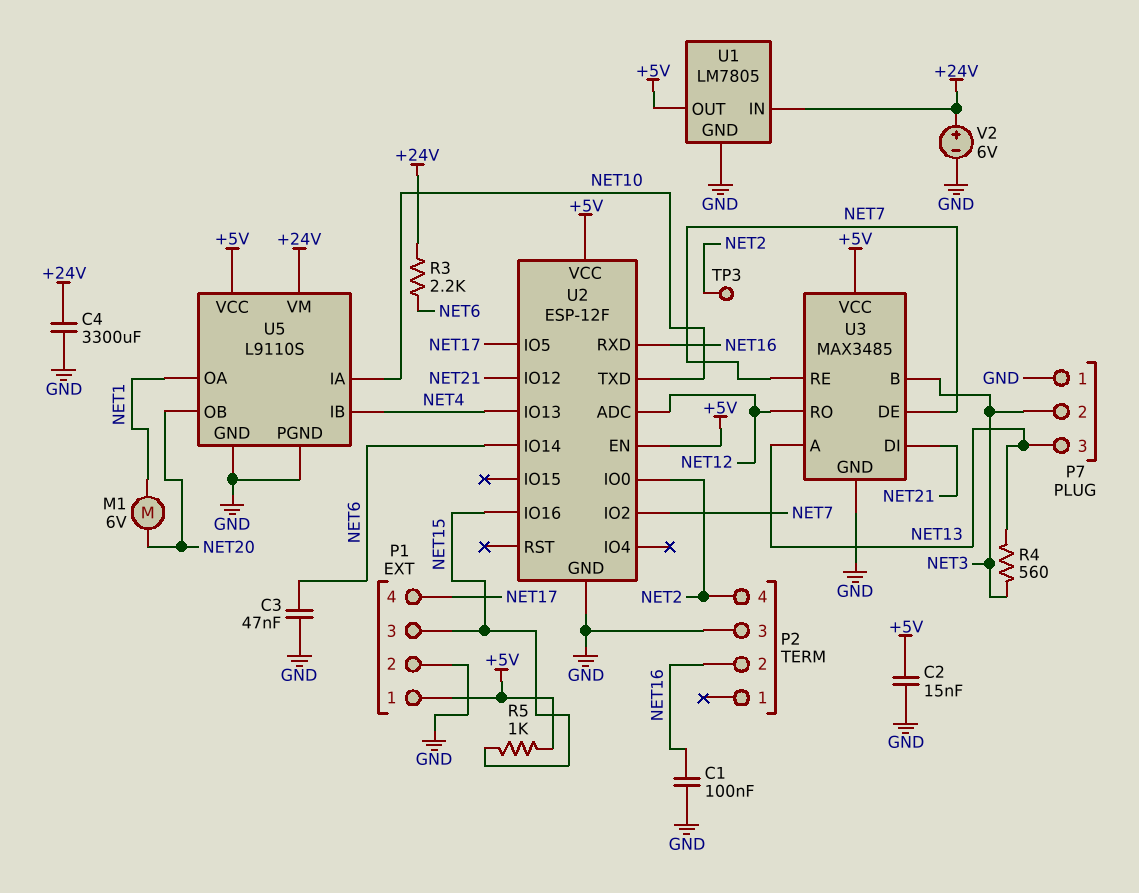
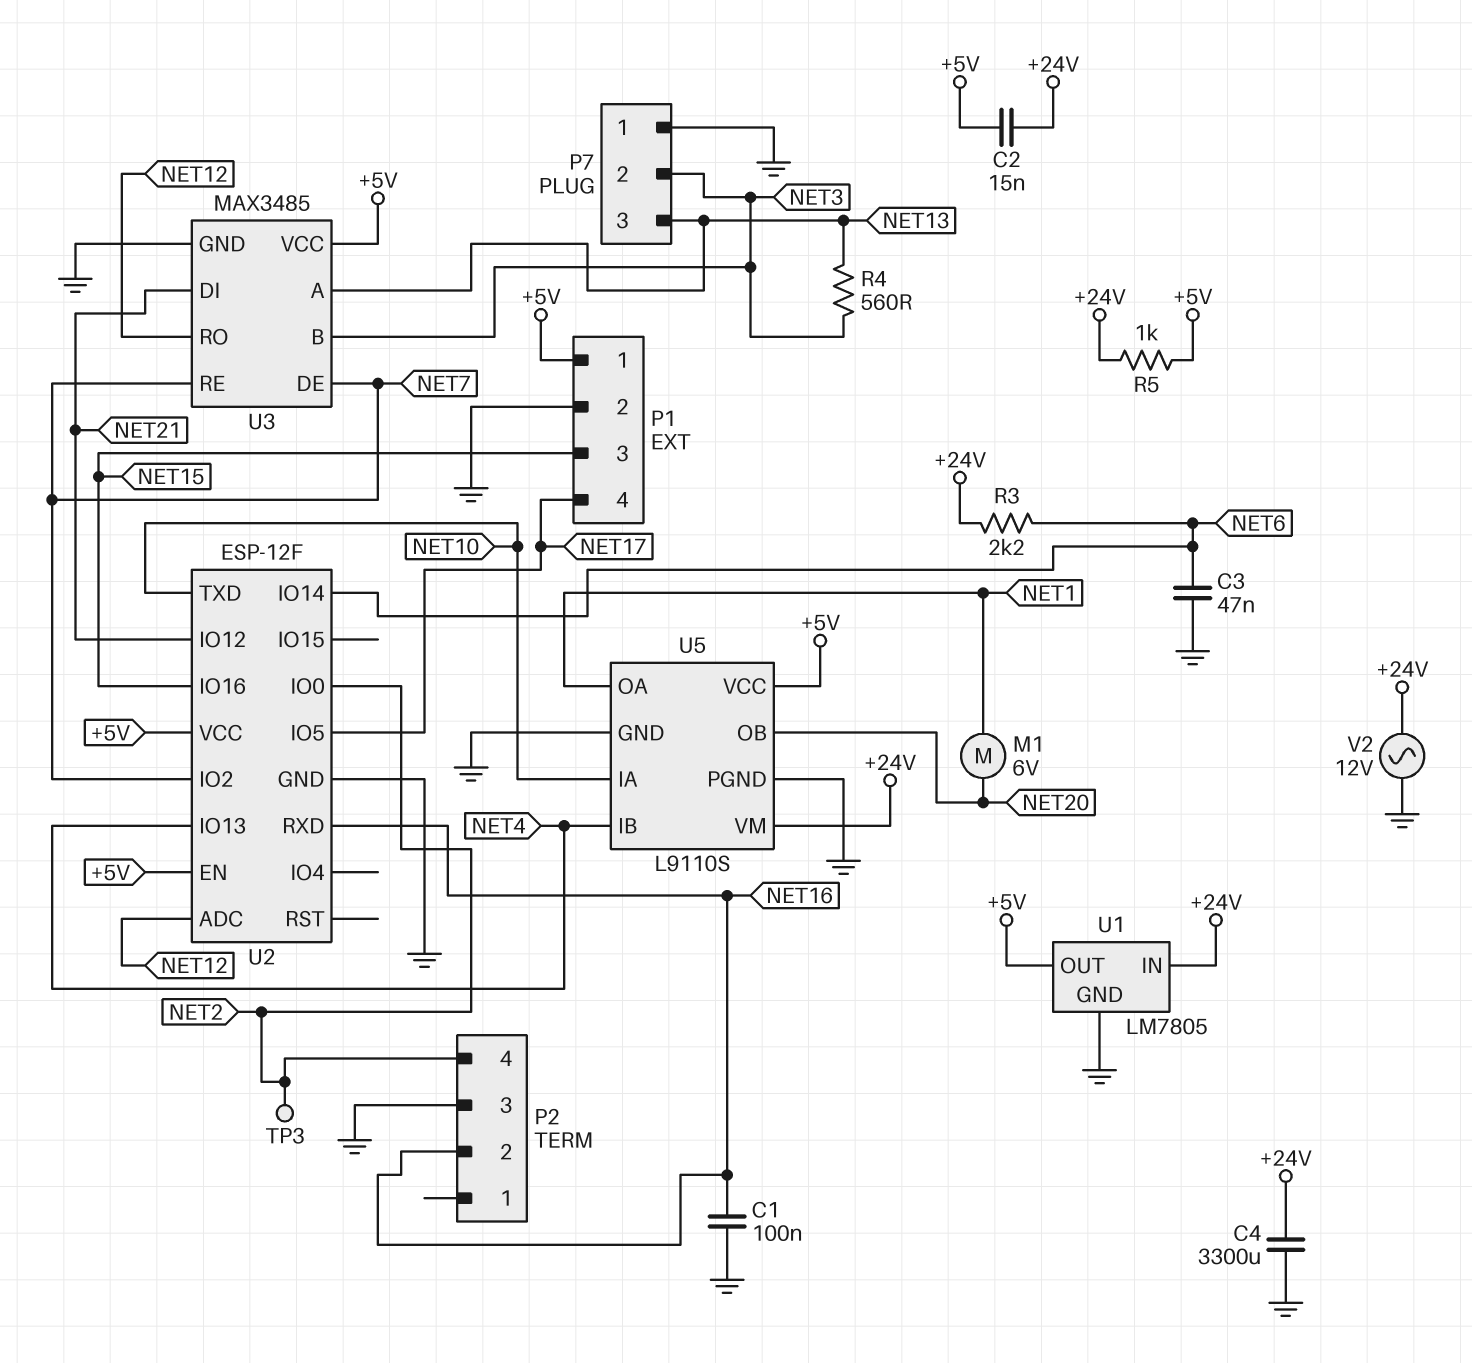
C2: 15nF (+5V, GND) -> 15nF (+5V, +24V)
R5: 1k (+5V, NET15) -> 1k (+5V, +24V)
V2: 6V (plus +24V, minus GND) -> AC 12V (+24V, GND)

